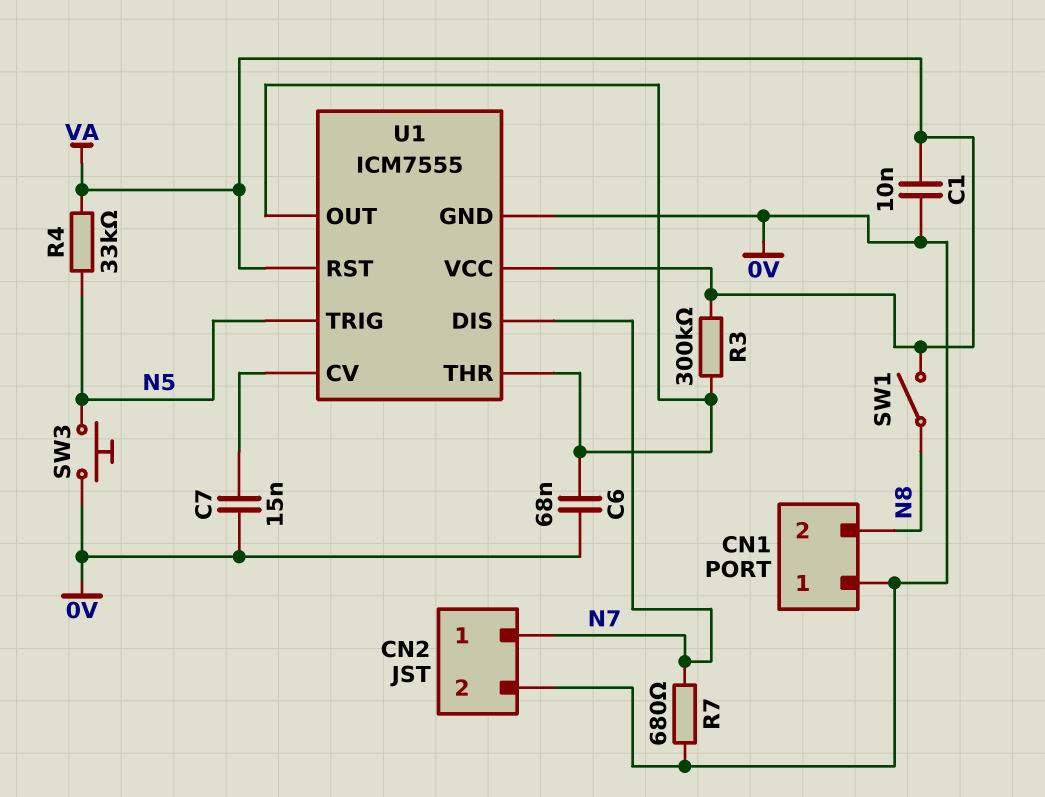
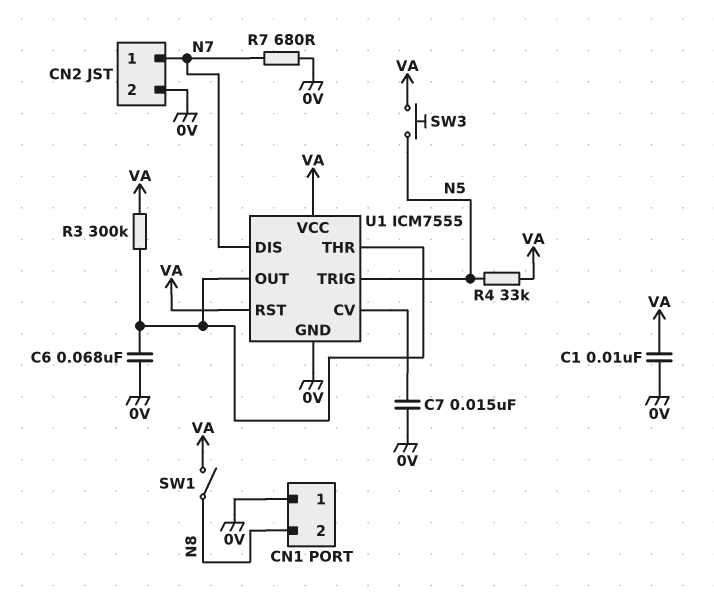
SW3: button (0V, N5) -> button (N5, VA)

